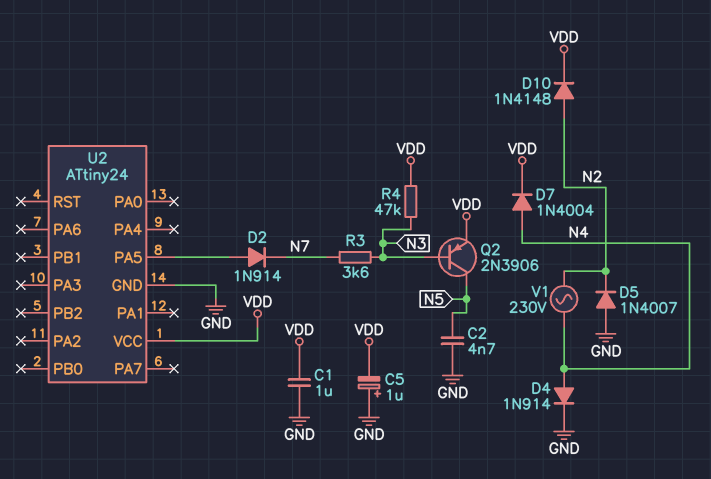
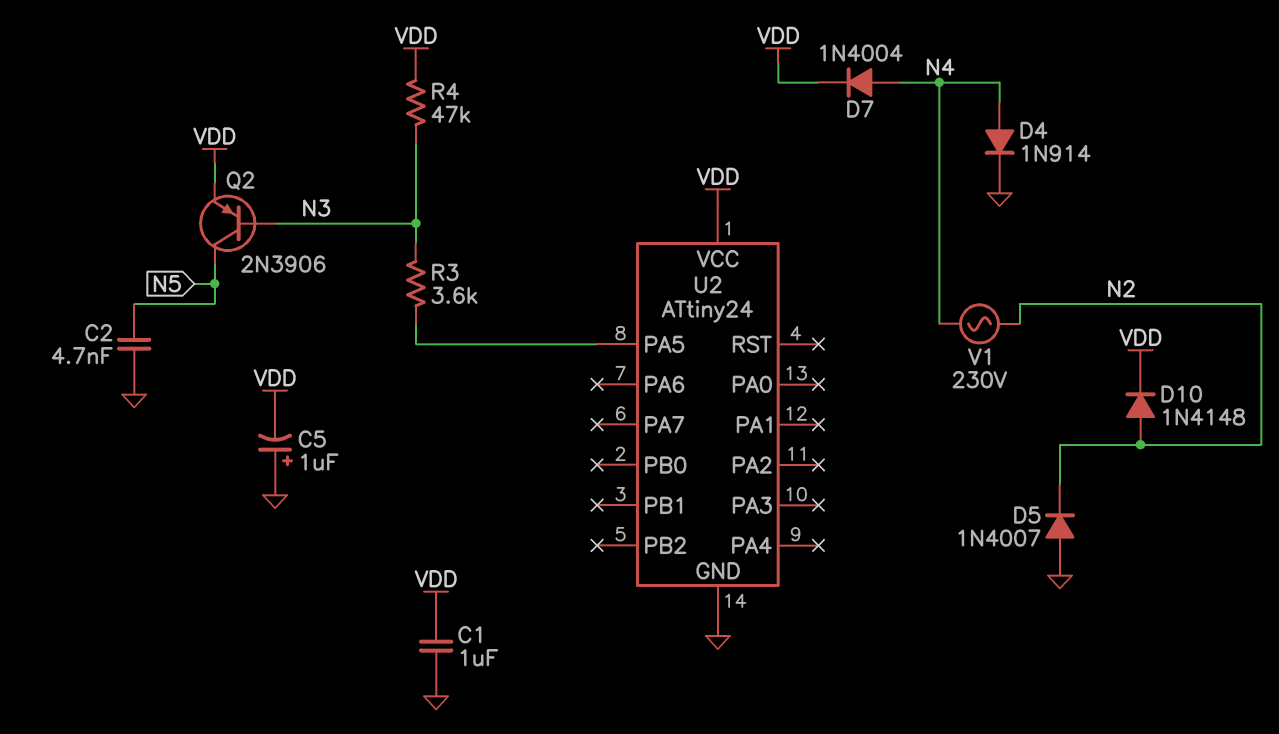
D2: diode 1N914 (A U2/PA5, K N7) -> none
R3: 3.6k (N3, N7) -> 3.6k (N3, U2/PA5)

